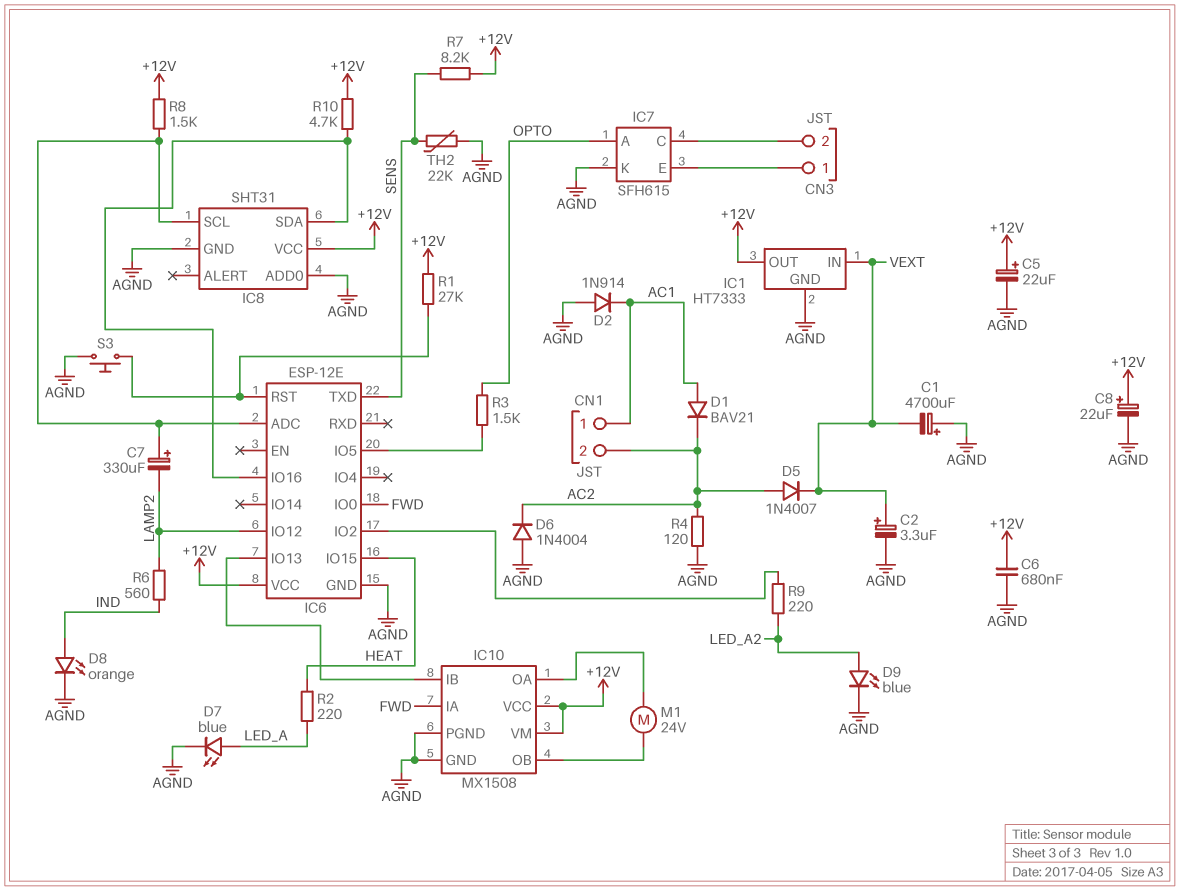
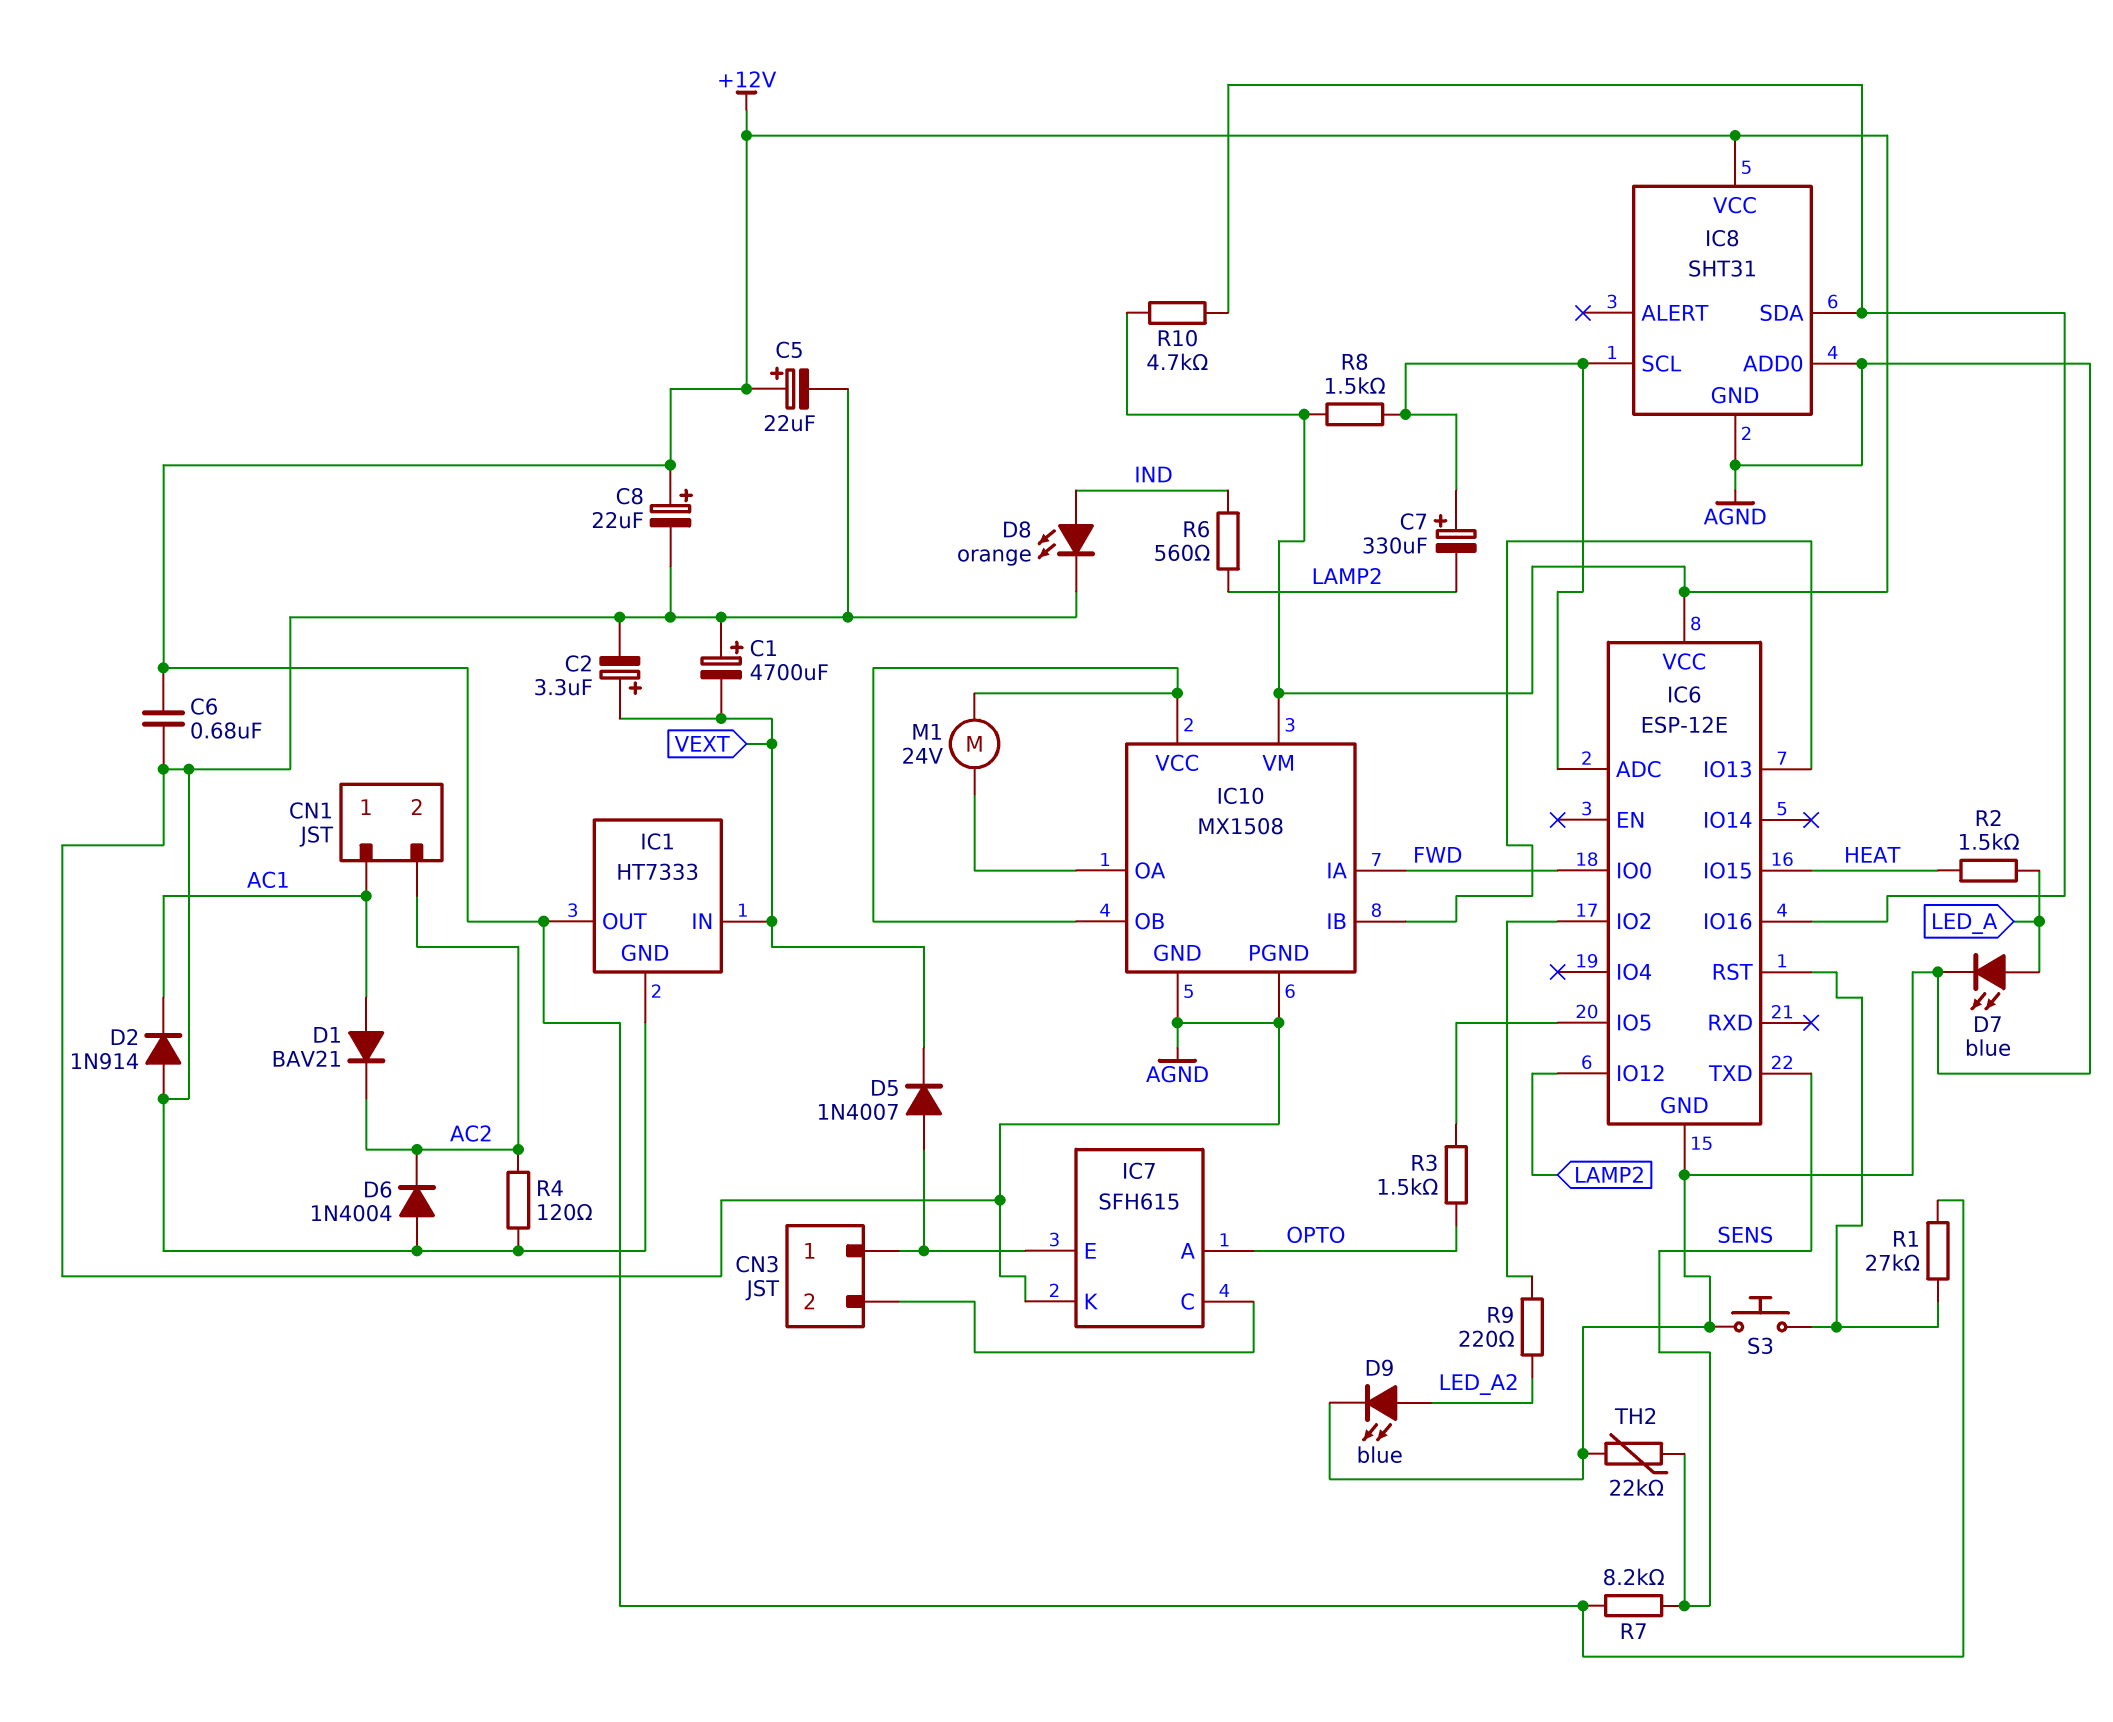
D5: diode 1N4007 (A AC2, K VEXT) -> diode 1N4007 (A CN3/1, K VEXT)
IC10 pin VCC: +12V -> IC10/OB
R2: 220 (HEAT, LED_A) -> 1.5k (HEAT, LED_A)

